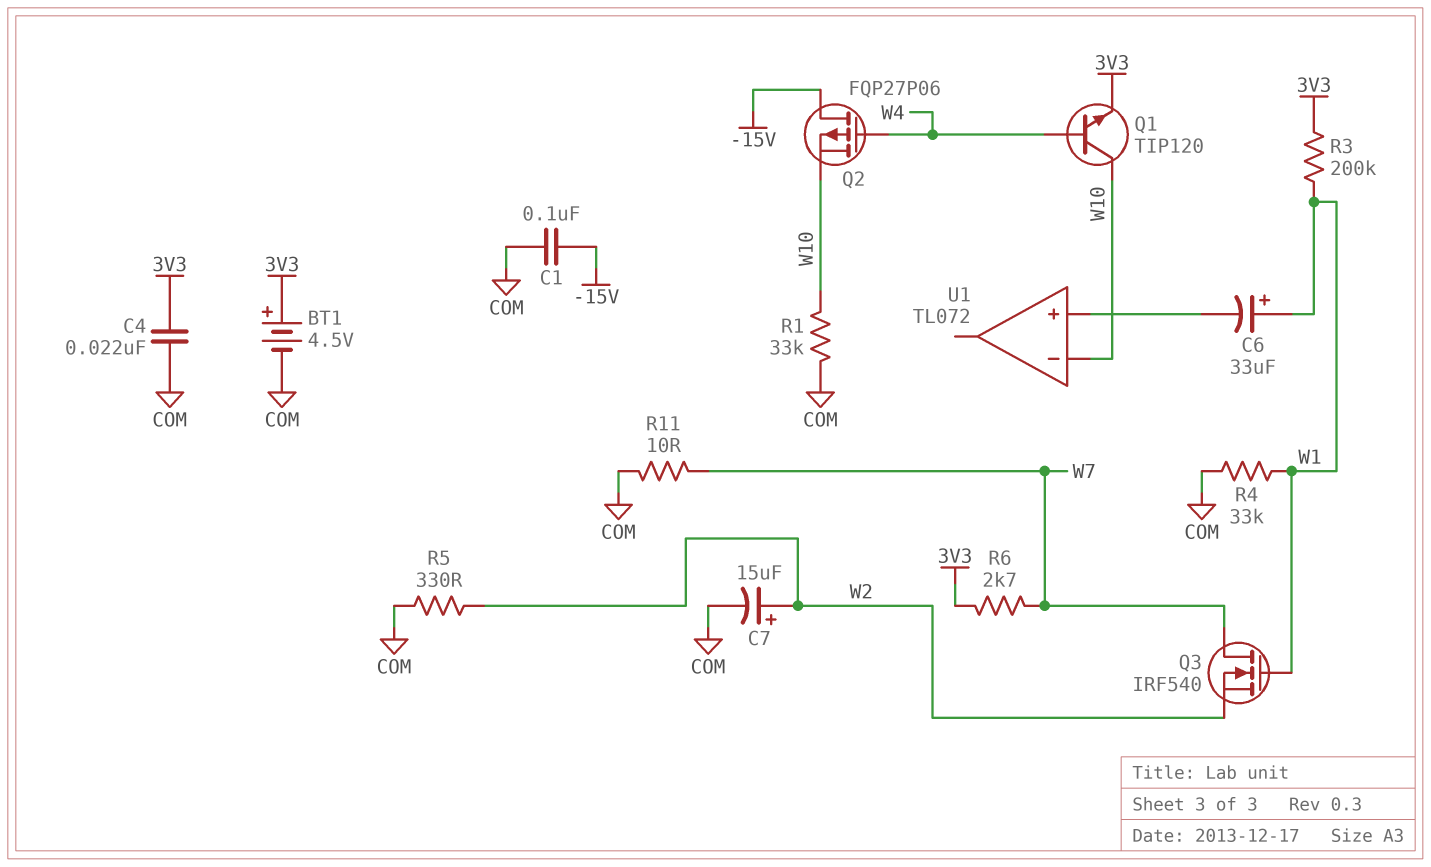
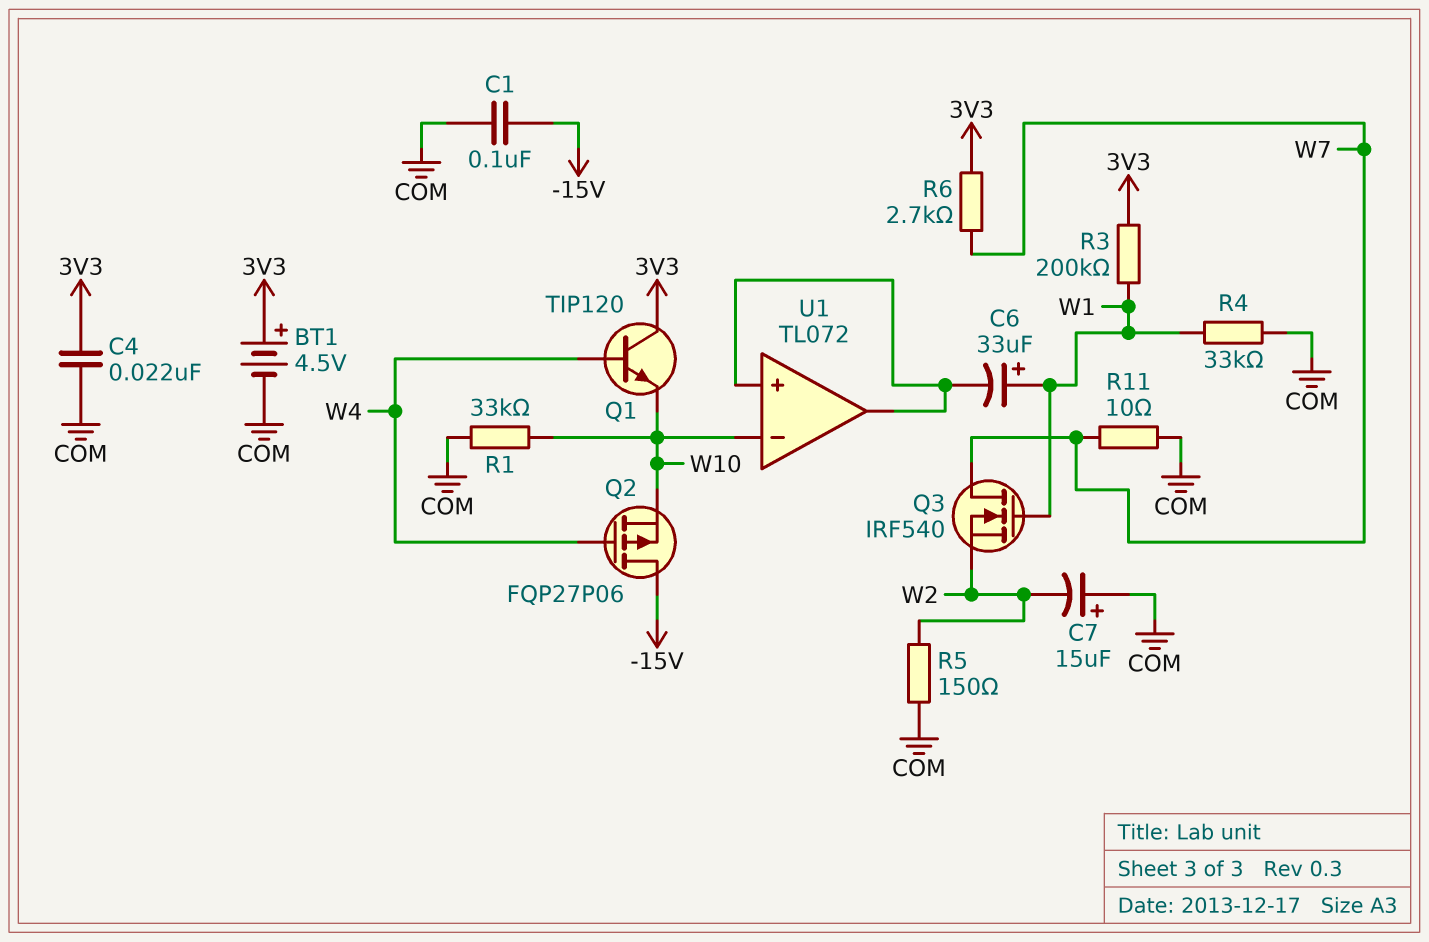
C7: 15uF (plus W2, minus COM) -> 15uF (plus COM, minus W2)
Q1: NPN TIP120 (B W4, C W10, E 3V3) -> NPN TIP120 (B W4, C 3V3, E W10)
R5: 330 (COM, W2) -> 150 (COM, W2)
U1 pin out: none -> U1/in+

